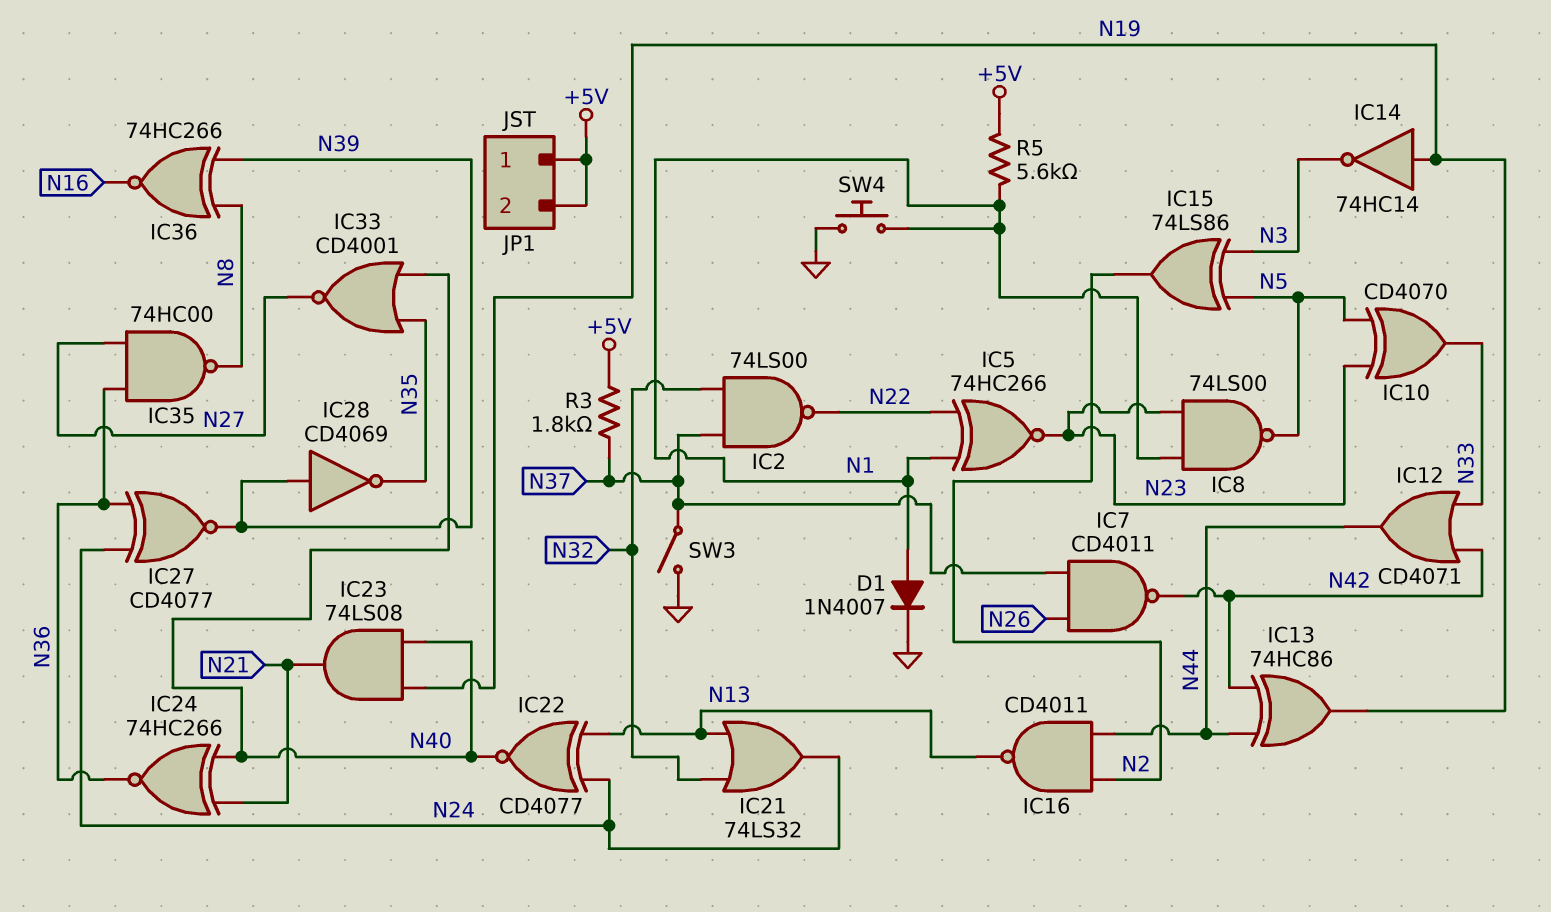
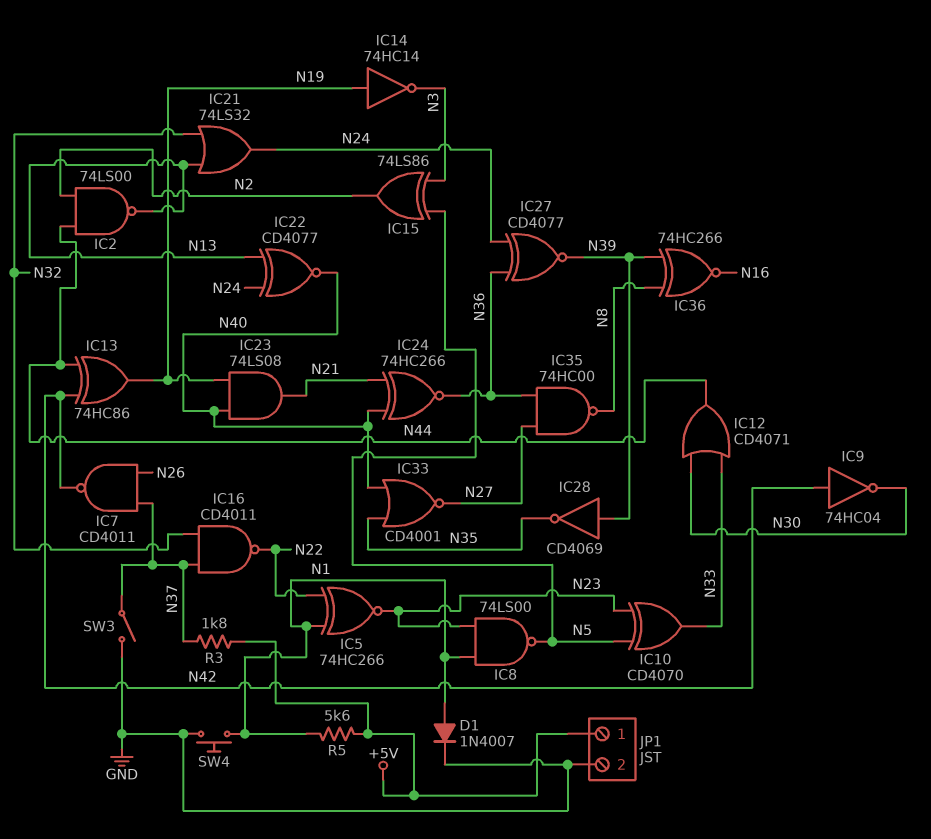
IC2: NAND 74LS00 (in N32, in N37, out N22) -> NAND 74LS00 (in N2, in N44, out N13)
IC9: none -> NOT 74HC04 (in N42, out N30)
IC12: OR CD4071 (in N33, in N42, out N44) -> OR CD4071 (in N30, in N33, out N44)
IC16: NAND CD4011 (in N2, in N44, out N13) -> NAND CD4011 (in N32, in N37, out N22)
JP1 pin 2: +5V -> GND

